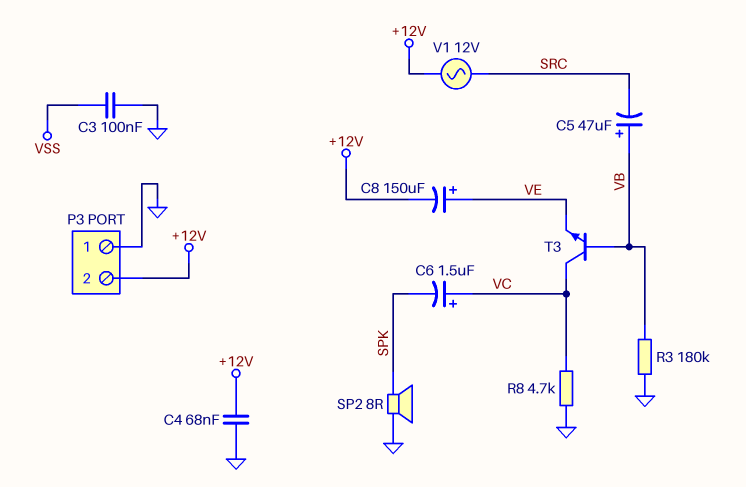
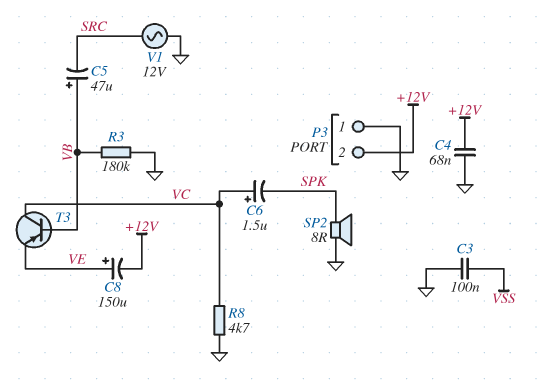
T3: NPN (B VB, C VC, E VE) -> PNP (B VB, C VC, E VE)
V1: AC 12V (+12V, SRC) -> AC 12V (GND, SRC)

